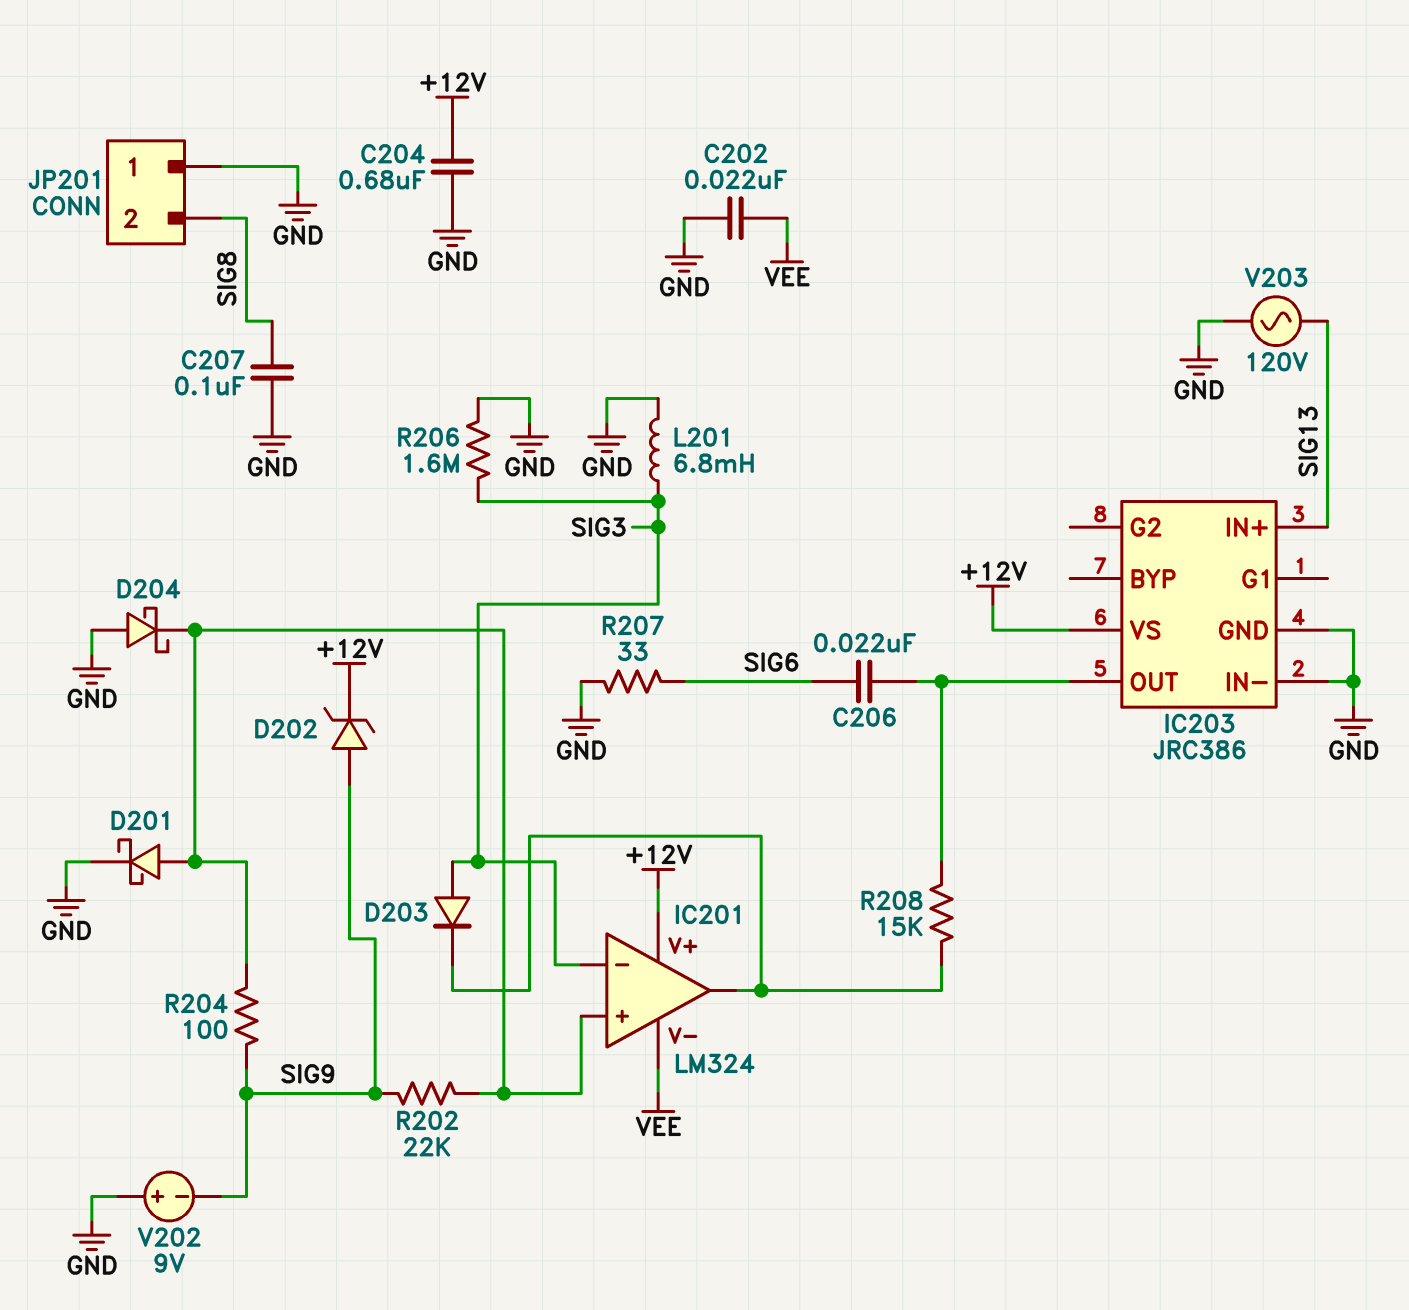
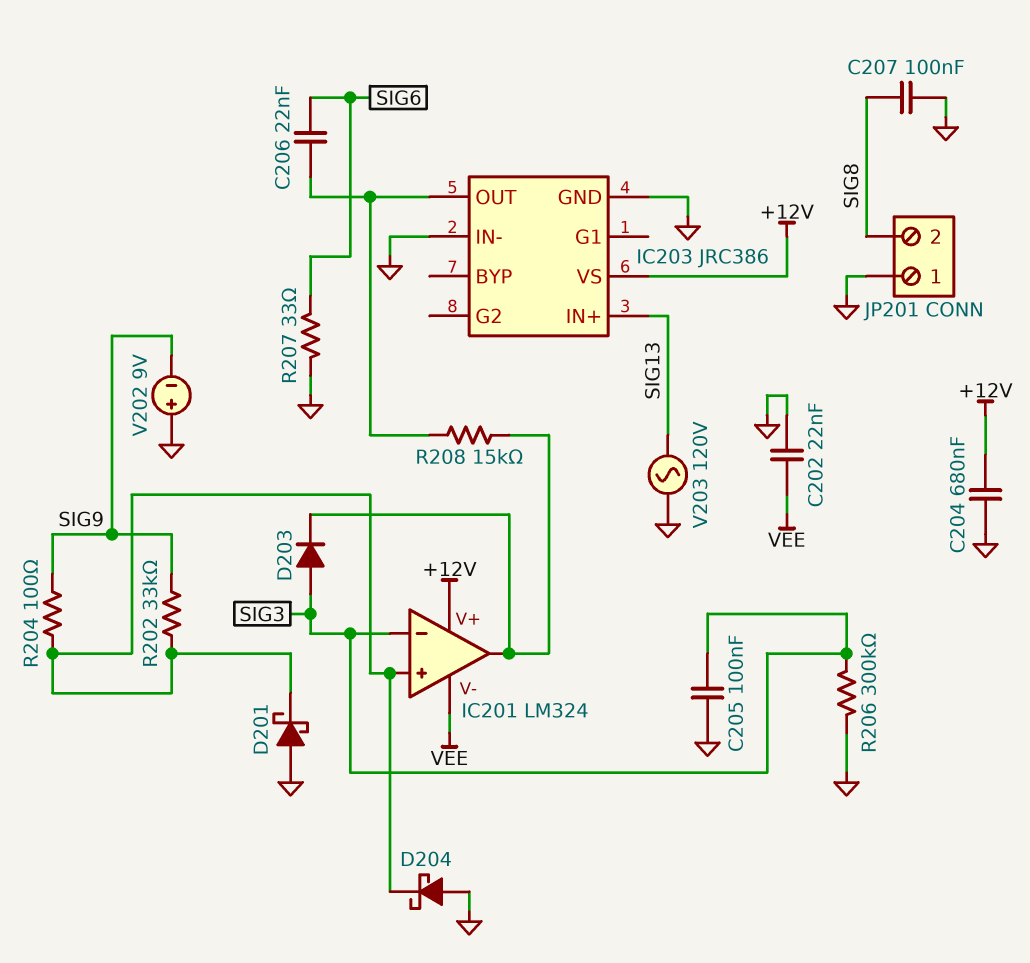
C205: none -> 100nF (GND, SIG3)
D201: schottky (A IC201/in+, K GND) -> schottky (A GND, K IC201/in+)
D202: zener (A SIG9, K +12V) -> none
L201: 6.8mH (GND, SIG3) -> none
R202: 22k (IC201/in+, SIG9) -> 33k (IC201/in+, SIG9)
R206: 1.6M (GND, SIG3) -> 300k (GND, SIG3)

